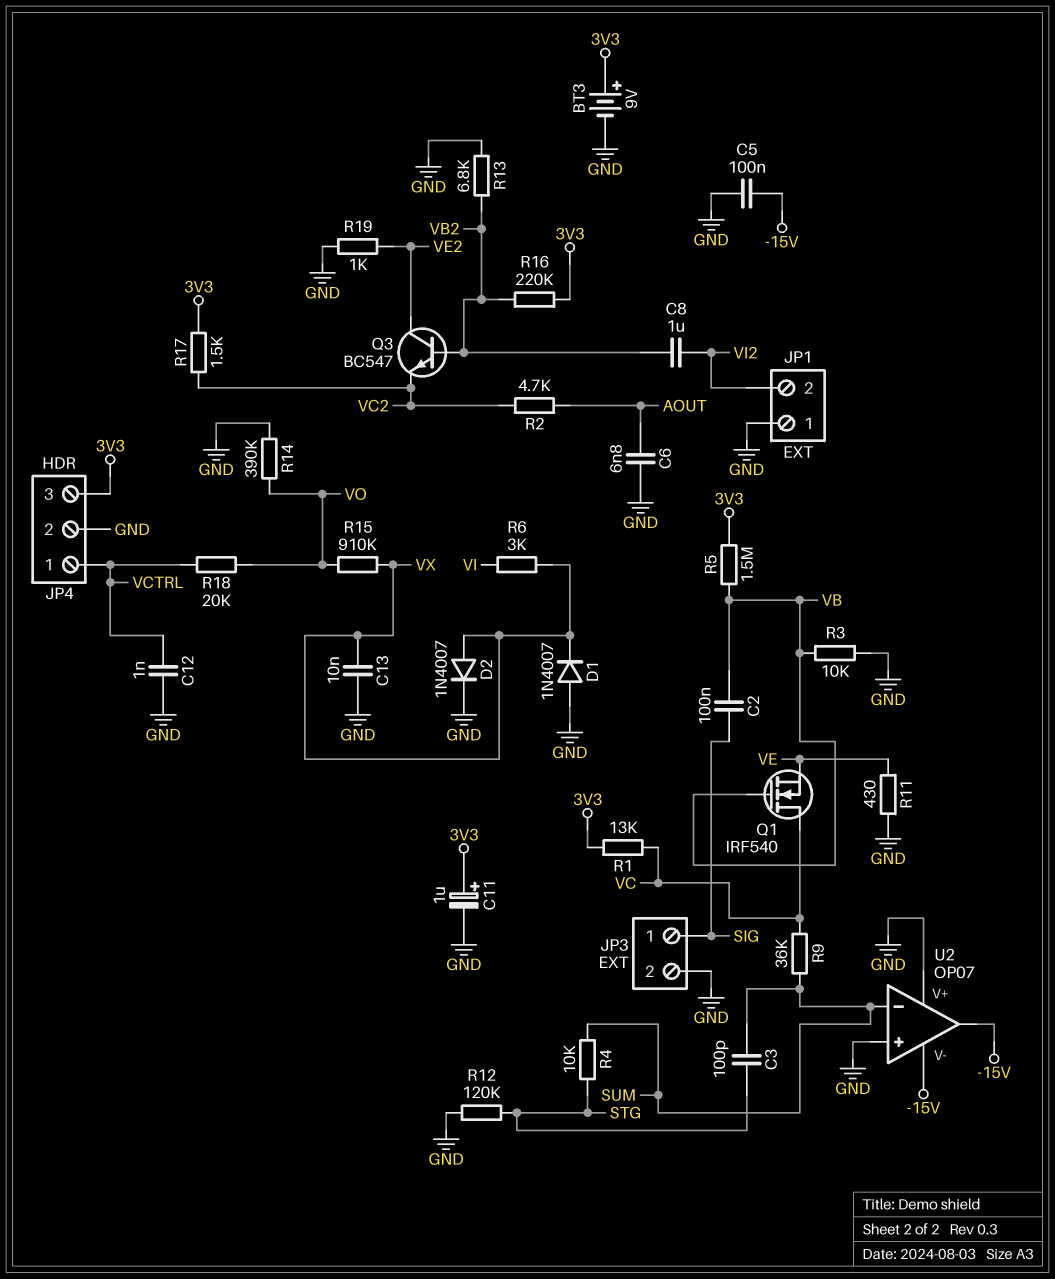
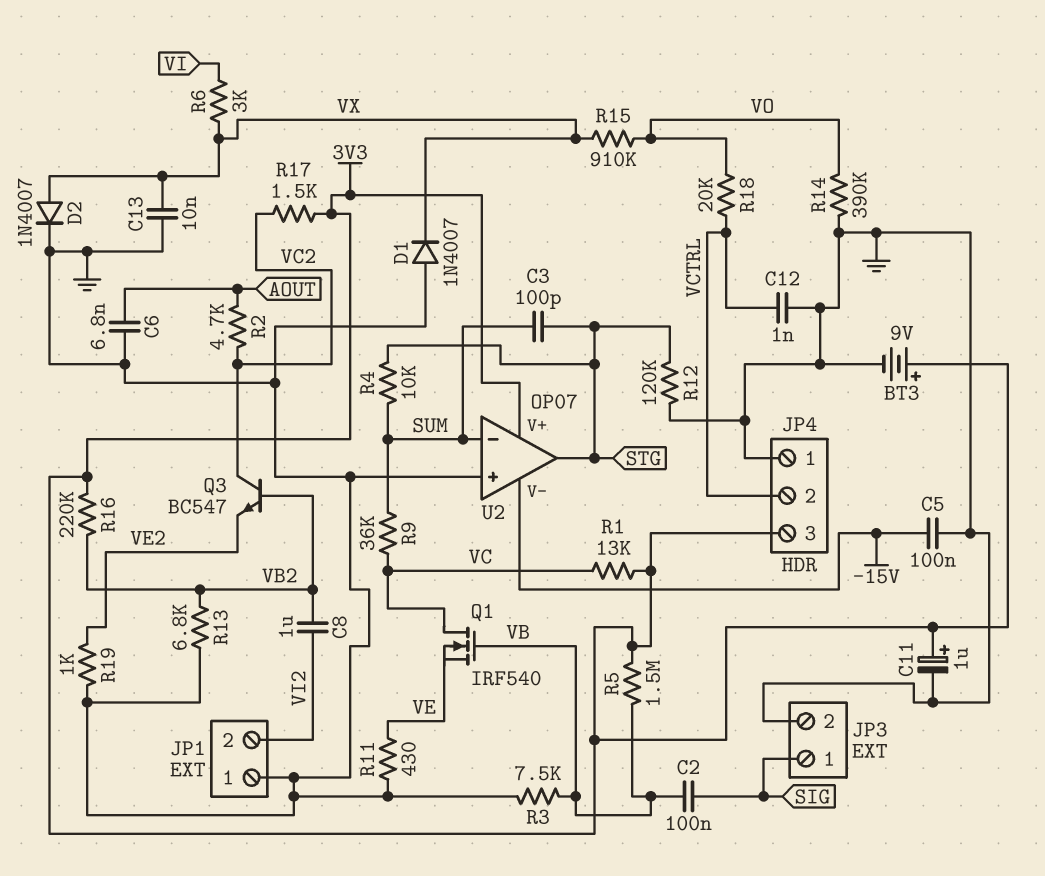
JP4 pin 1: VCTRL -> GND
JP4 pin 2: GND -> VCTRL
Q3: NPN BC547 (B VB2, C VE2, E VC2) -> NPN BC547 (B VB2, C VC2, E VE2)
R3: 10k (GND, VB) -> 7.5k (GND, VB)
U2 pin V+: GND -> 3V3
U2 pin out: -15V -> STG

